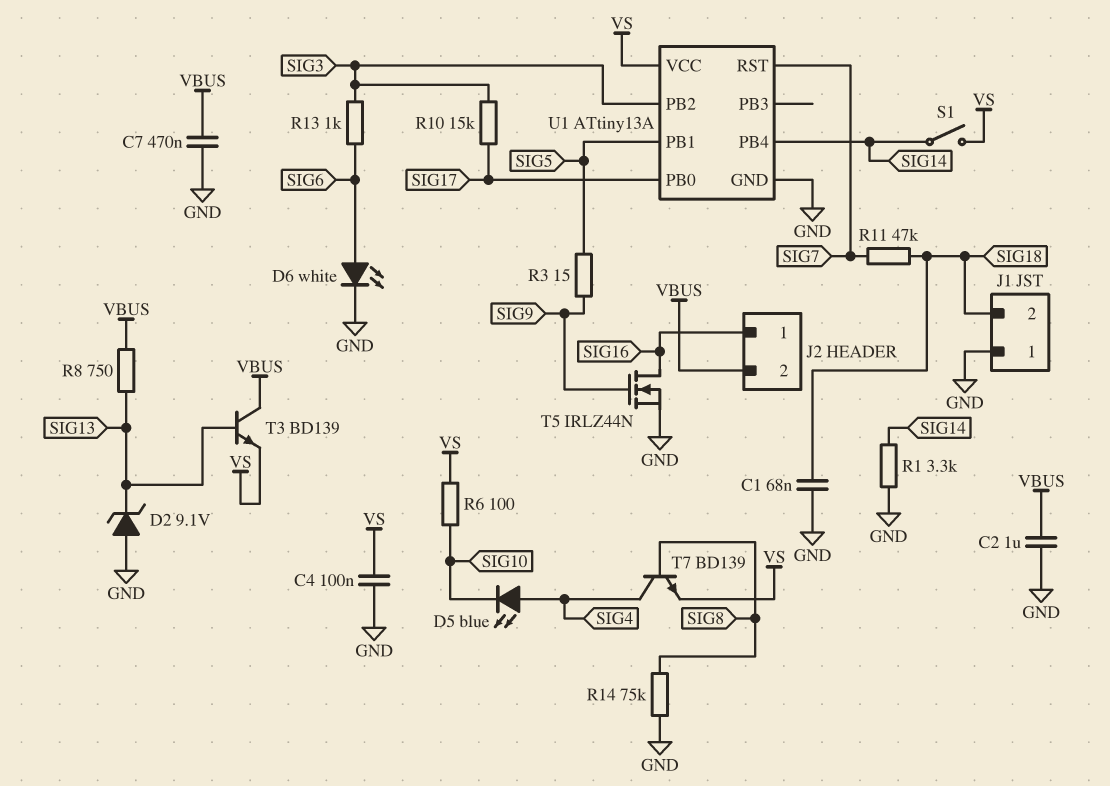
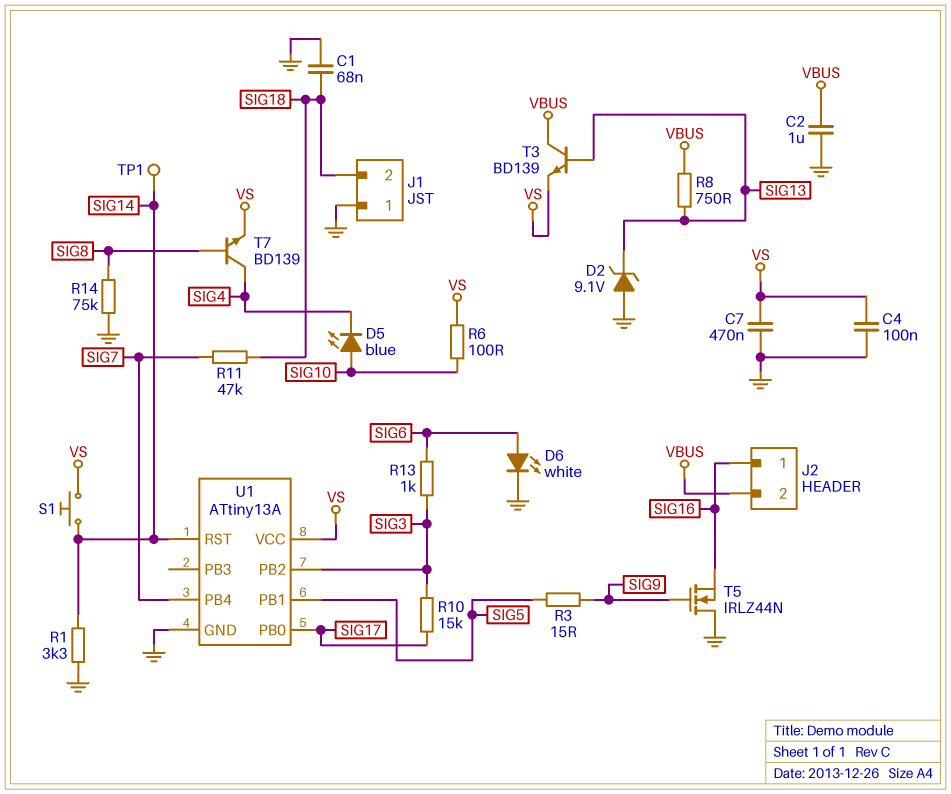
C7: 470nF (GND, VBUS) -> 470nF (GND, VS)
D5: LED blue (A SIG4, K SIG10) -> LED blue (A SIG10, K SIG4)
S1: switch (SIG14, VS) -> button (SIG14, VS)
T5: NMOS IRLZ44N (G SIG9, D SIG16, S GND) -> NMOS IRLZ44N (G SIG9, D GND, S SIG16)
TP1: none -> test point (SIG14)
U1 pin PB4: SIG14 -> SIG7
U1 pin RST: SIG7 -> SIG14

